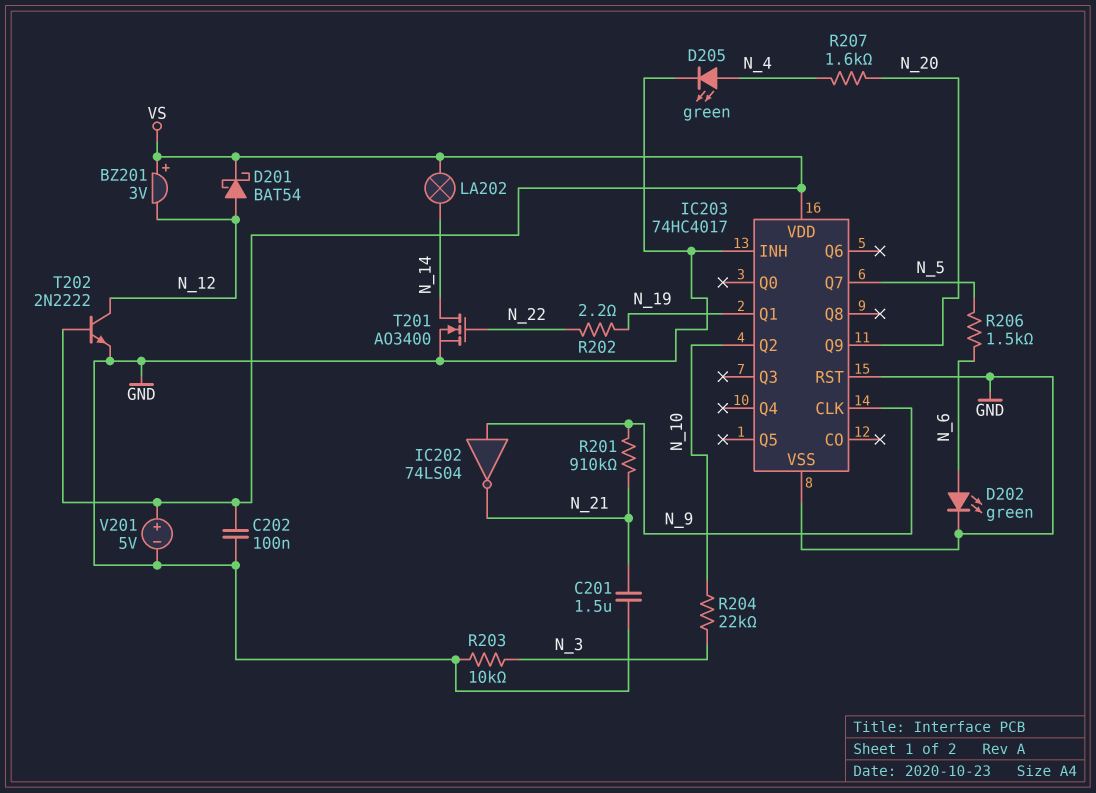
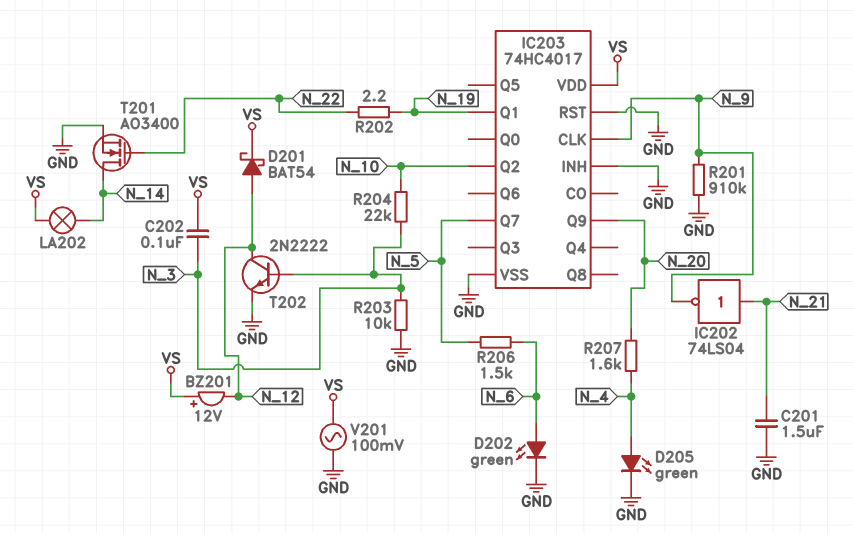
BZ201: buzzer 3V (plus VS, minus N_12) -> buzzer 12V (plus VS, minus N_12)
C202: 100nF (GND, VS) -> 100nF (N_3, VS)
IC202: NOT 74LS04 (in N_9, out N_21) -> NOT 74LS04 (in N_21, out N_9)
R201: 910k (N_9, N_21) -> 910k (GND, N_9)
T202: NPN 2N2222 (B VS, C N_12, E GND) -> NPN 2N2222 (B N_3, C N_12, E GND)
V201: 5V (plus VS, minus GND) -> AC 100mV (GND, VS)

